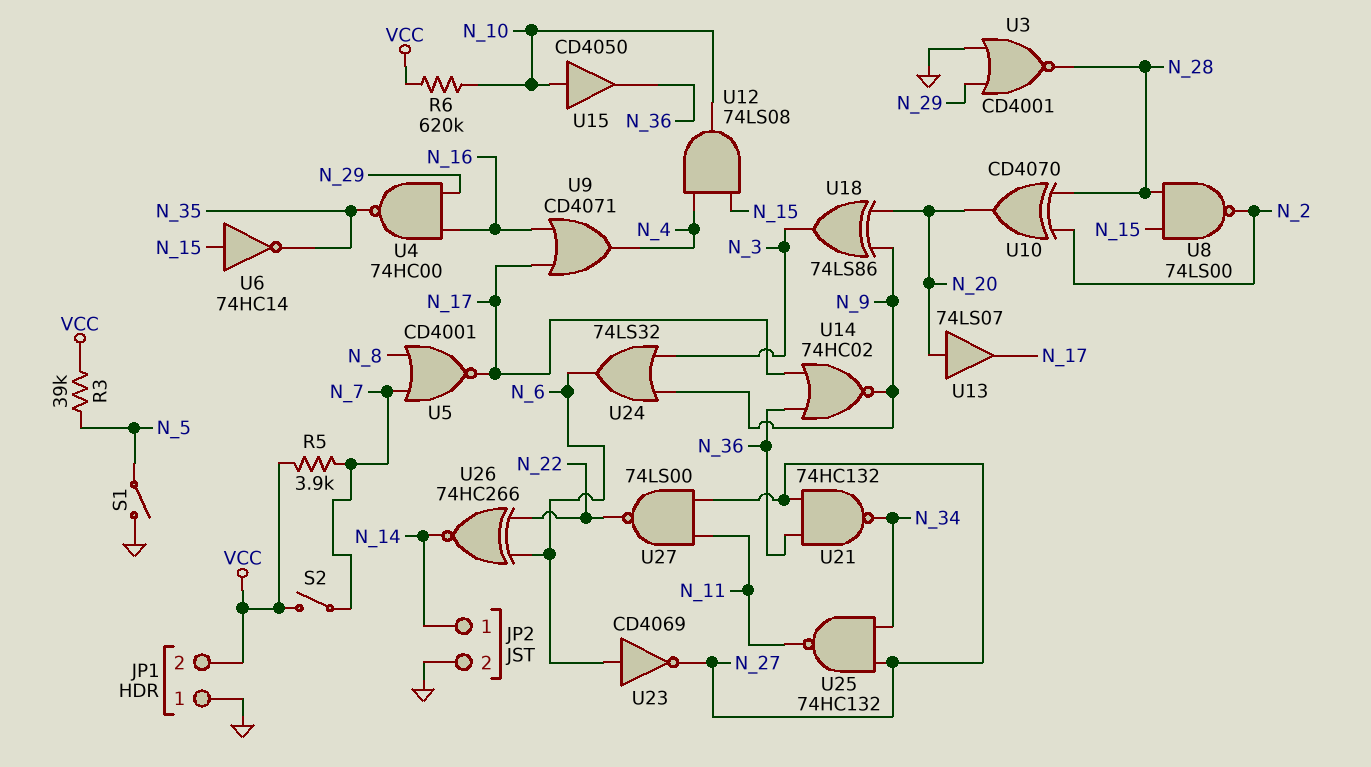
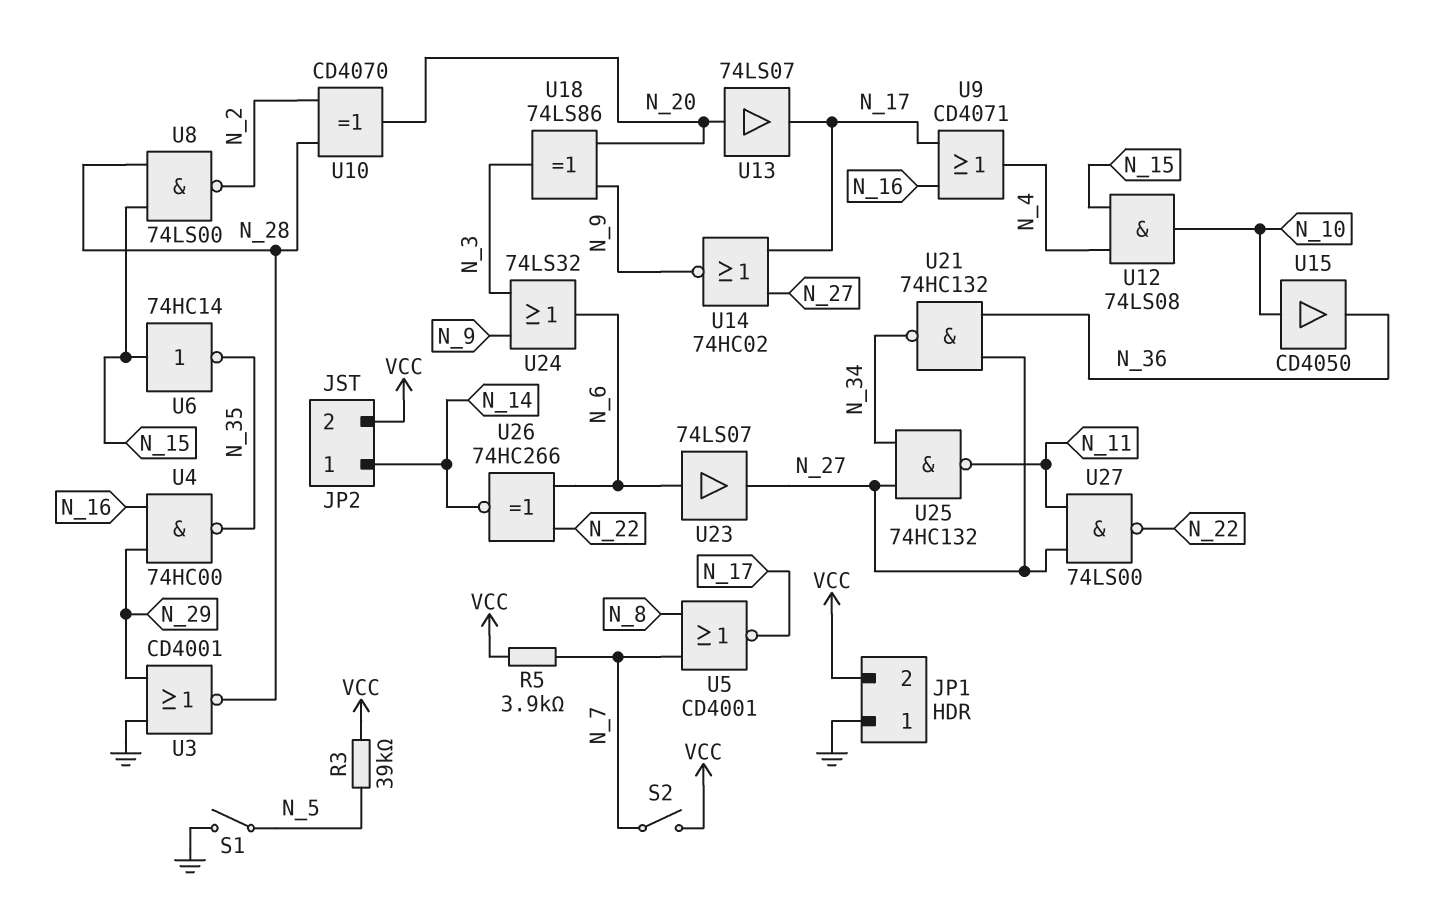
JP2 pin 2: GND -> VCC
R6: 620k (N_10, VCC) -> none
U14: NOR 74HC02 (in N_17, in N_36, out N_9) -> NOR 74HC02 (in N_17, in N_27, out N_9)
U23: NOT CD4069 (in N_6, out N_27) -> buffer 74LS07 (in N_6, out N_27)

